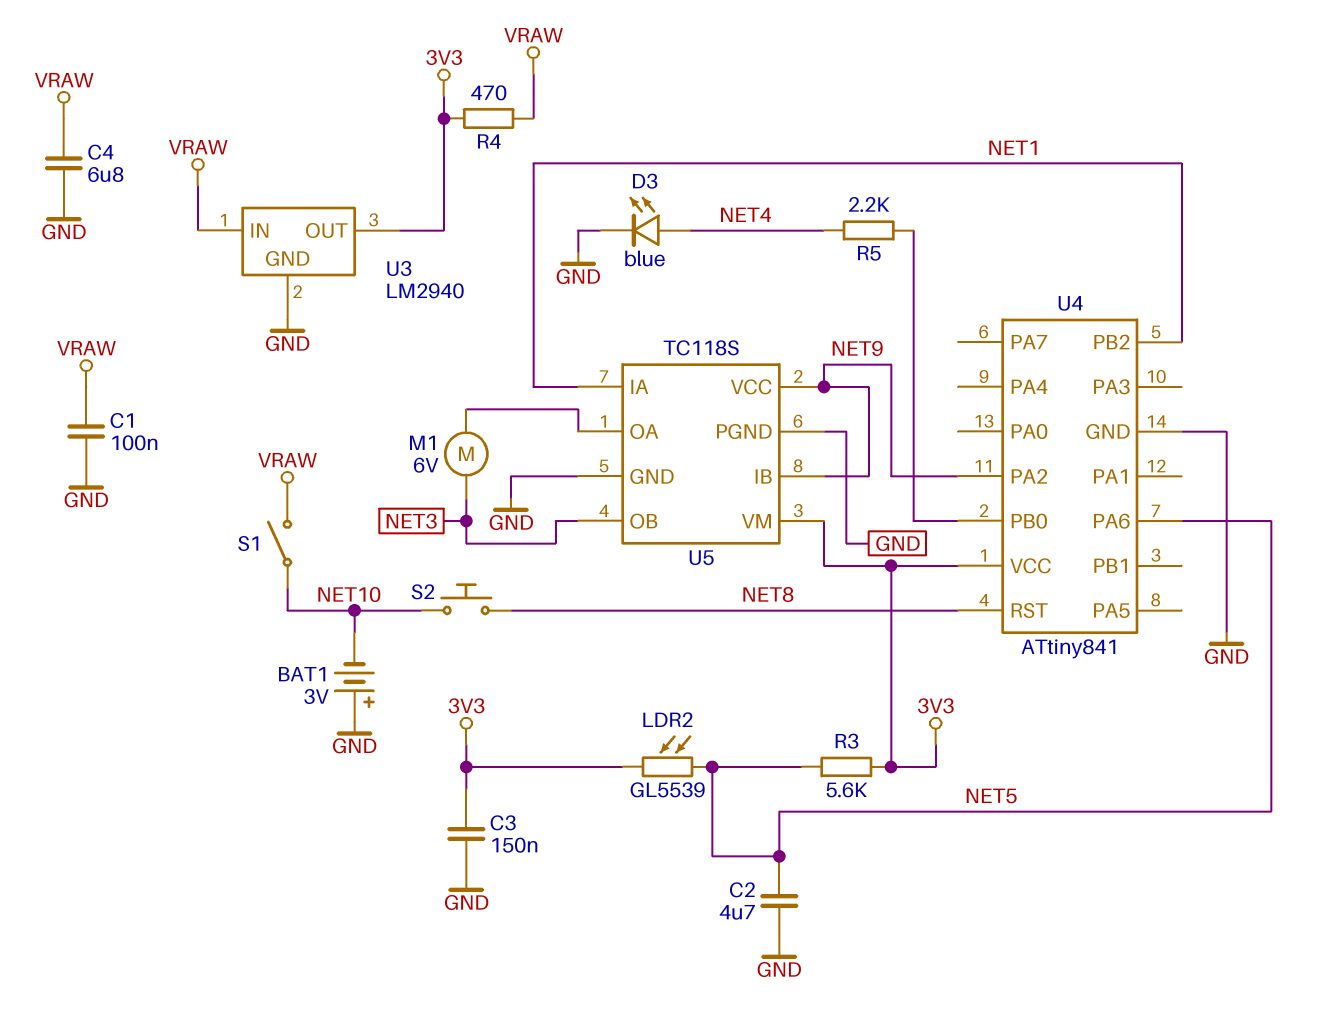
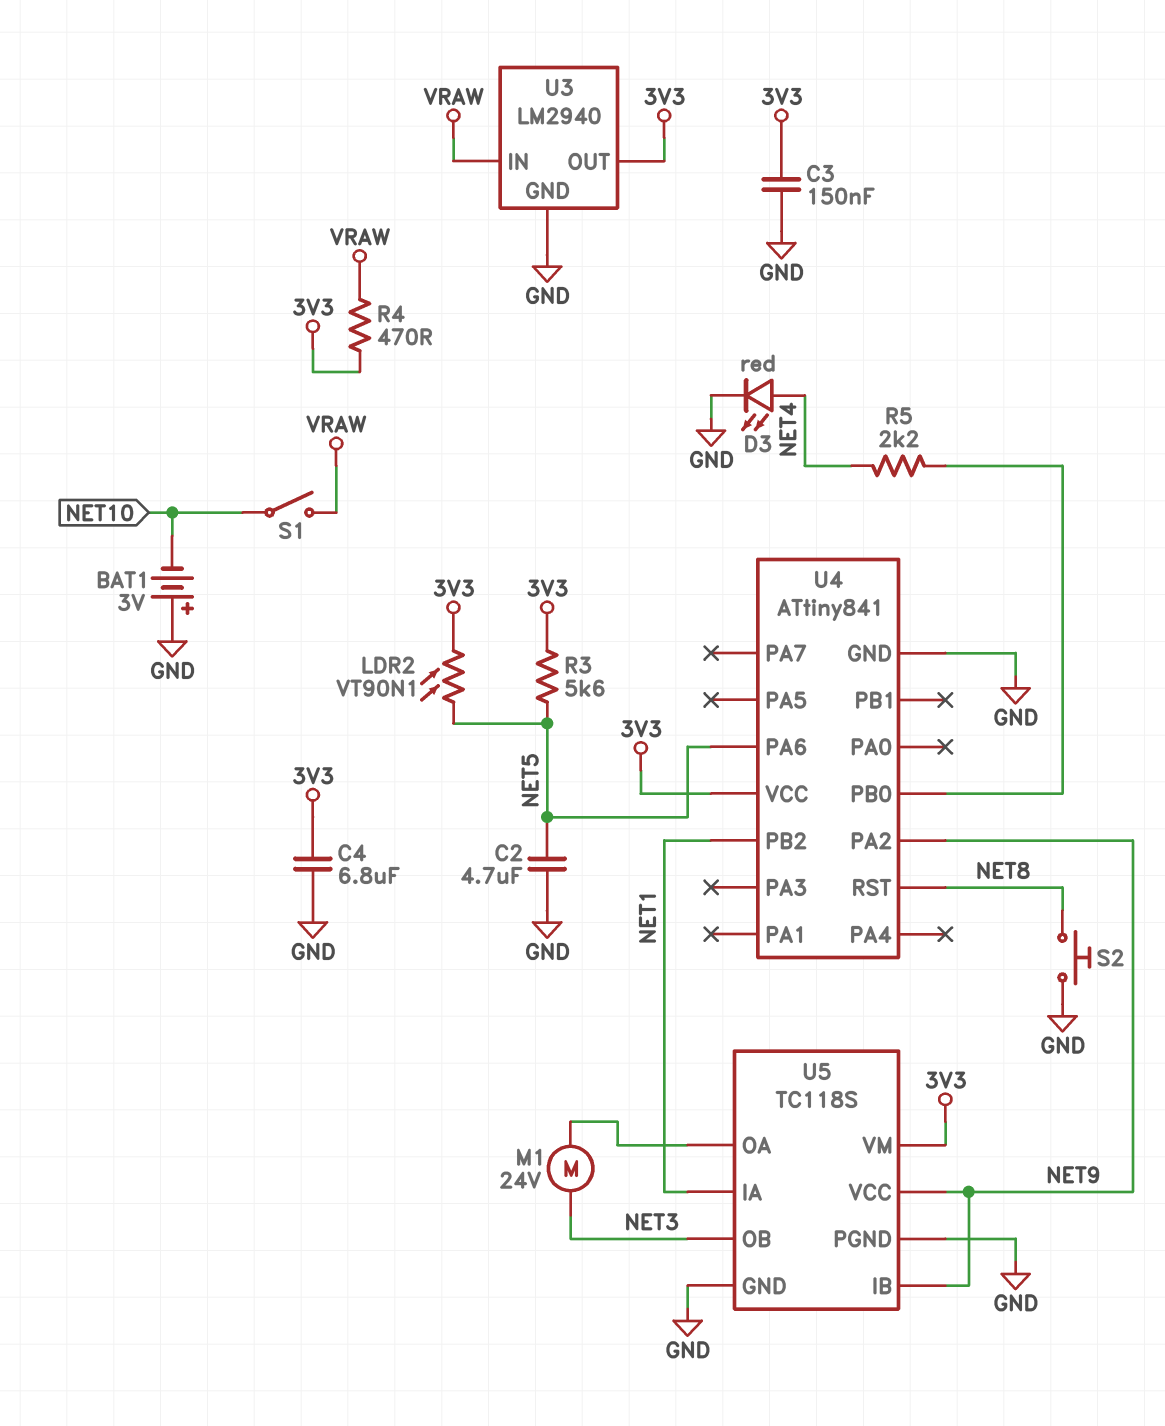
C1: 100nF (GND, VRAW) -> none
C4: 6.8uF (GND, VRAW) -> 6.8uF (3V3, GND)
D3: LED blue (A NET4, K GND) -> LED red (A NET4, K GND)
LDR2: GL5539 (3V3, NET5) -> VT90N1 (3V3, NET5)
M1: motor 6V (NET3, U5/OA) -> motor 24V (NET3, U5/OA)
S2: button (NET8, NET10) -> button (GND, NET8)

